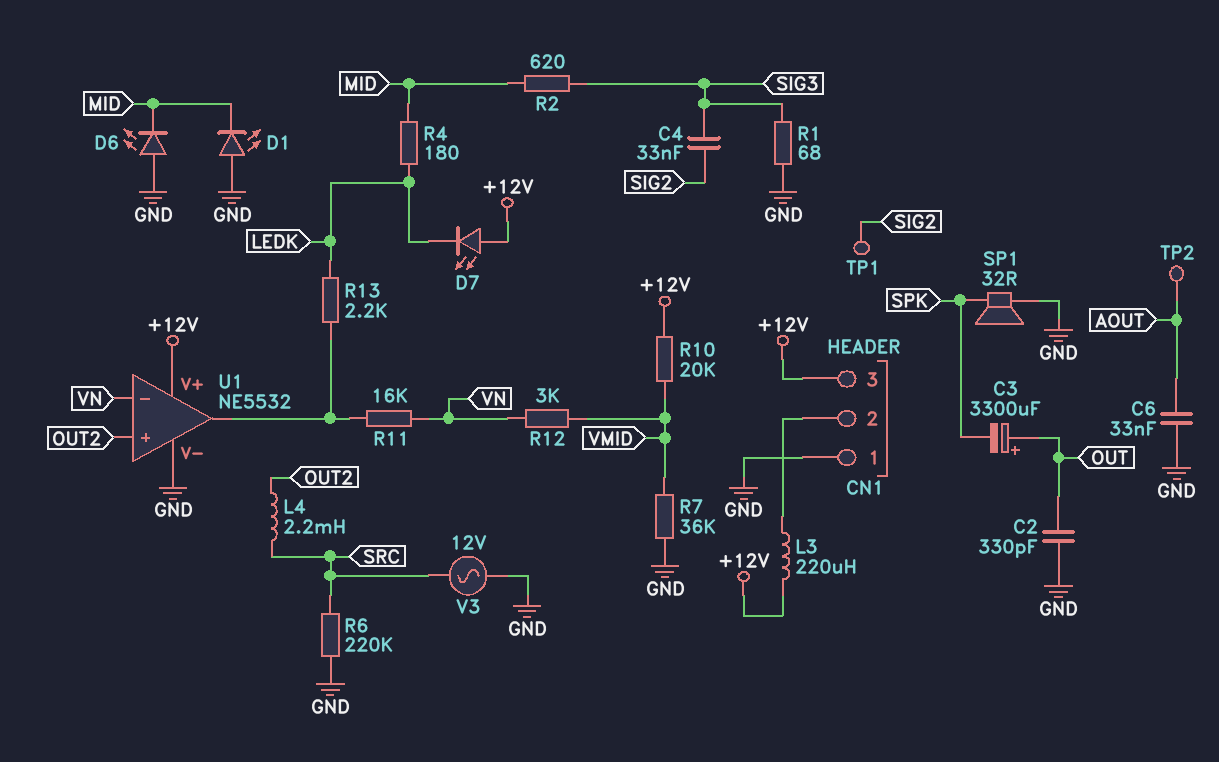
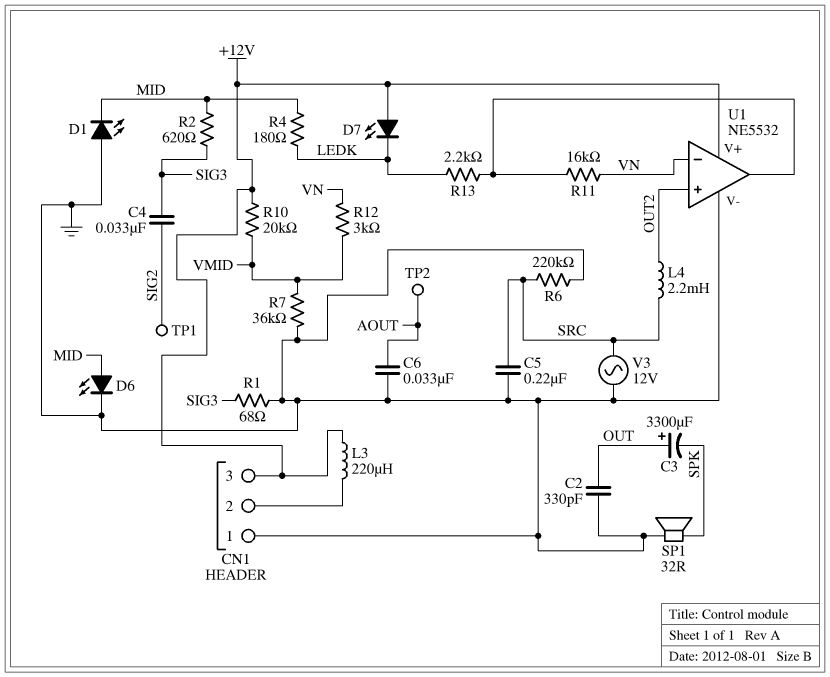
C5: none -> 220nF (GND, SRC)
D6: LED (A GND, K MID) -> LED (A MID, K GND)

